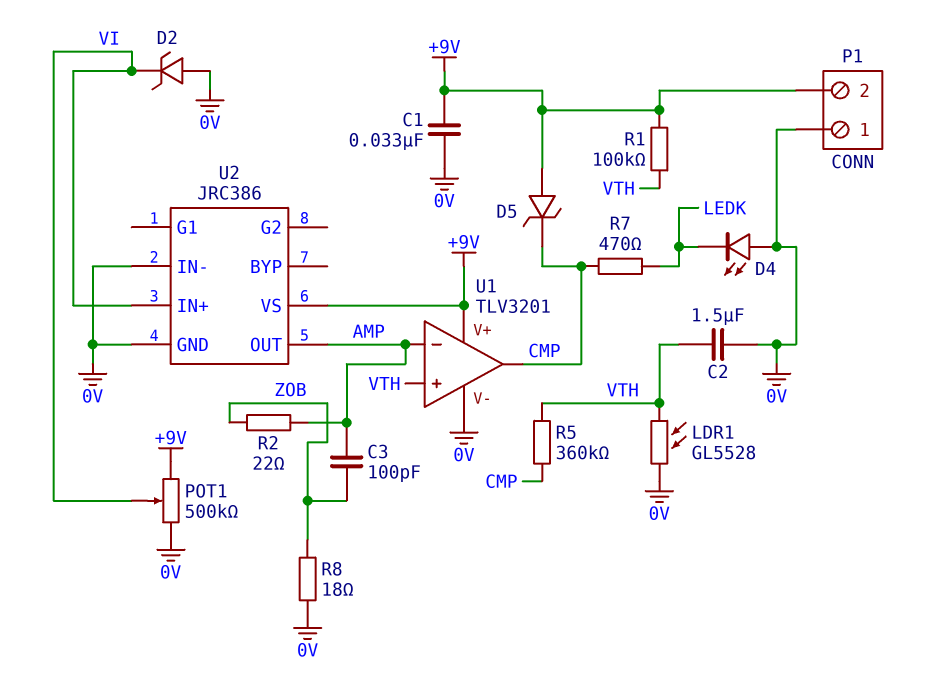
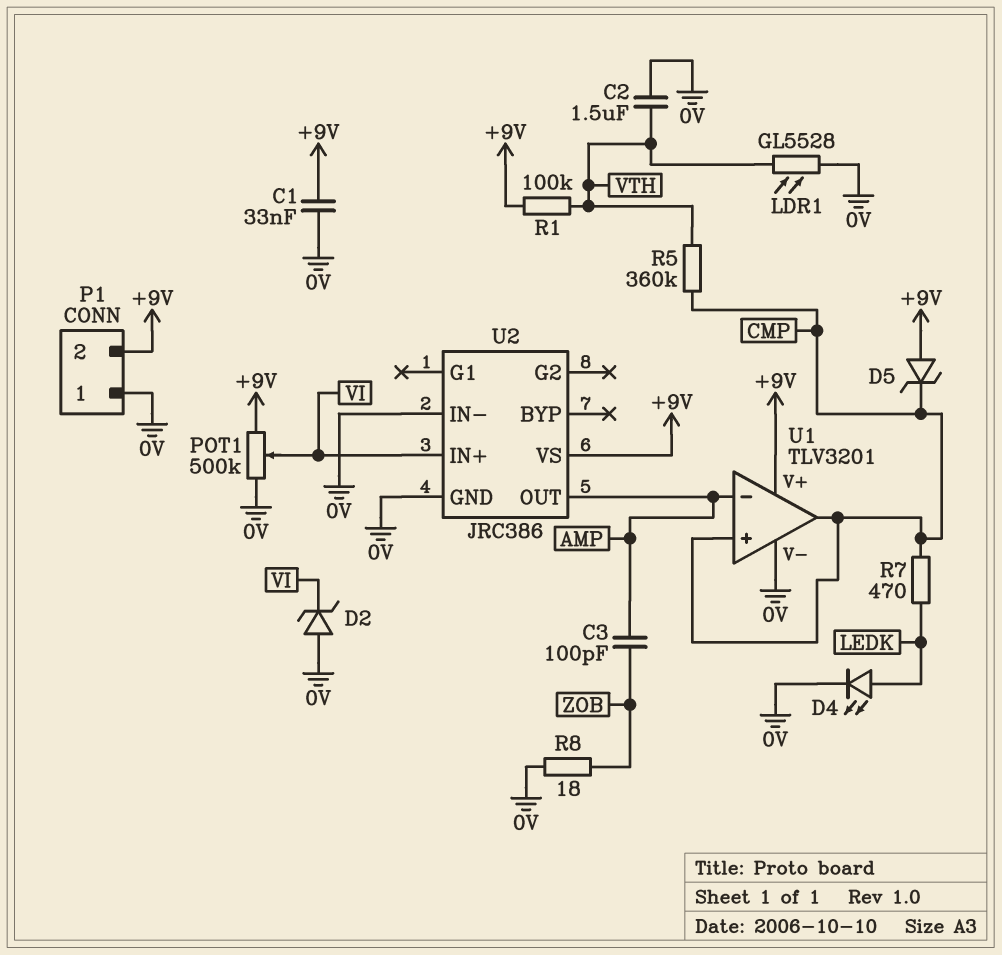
D4: LED (A 0V, K LEDK) -> LED (A LEDK, K 0V)
R2: 22 (AMP, ZOB) -> none
U1 pin in+: VTH -> CMP

